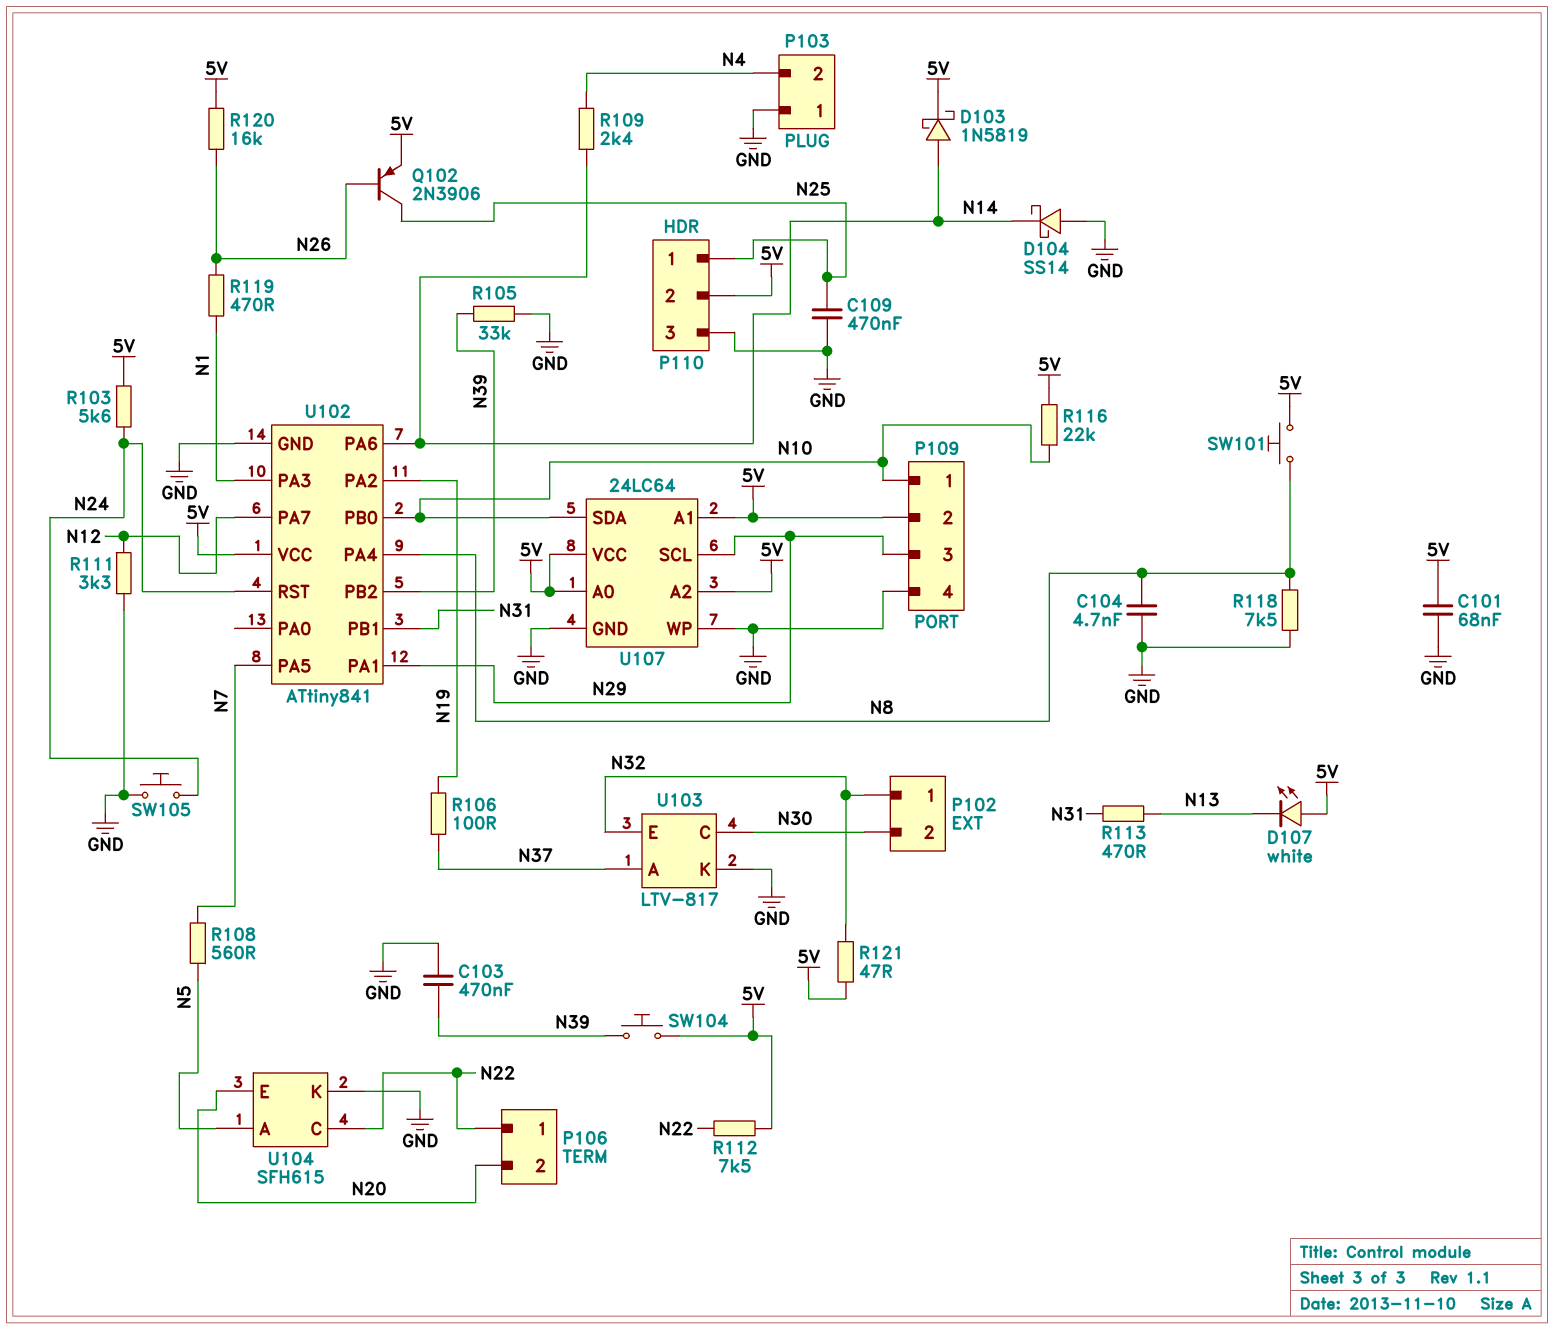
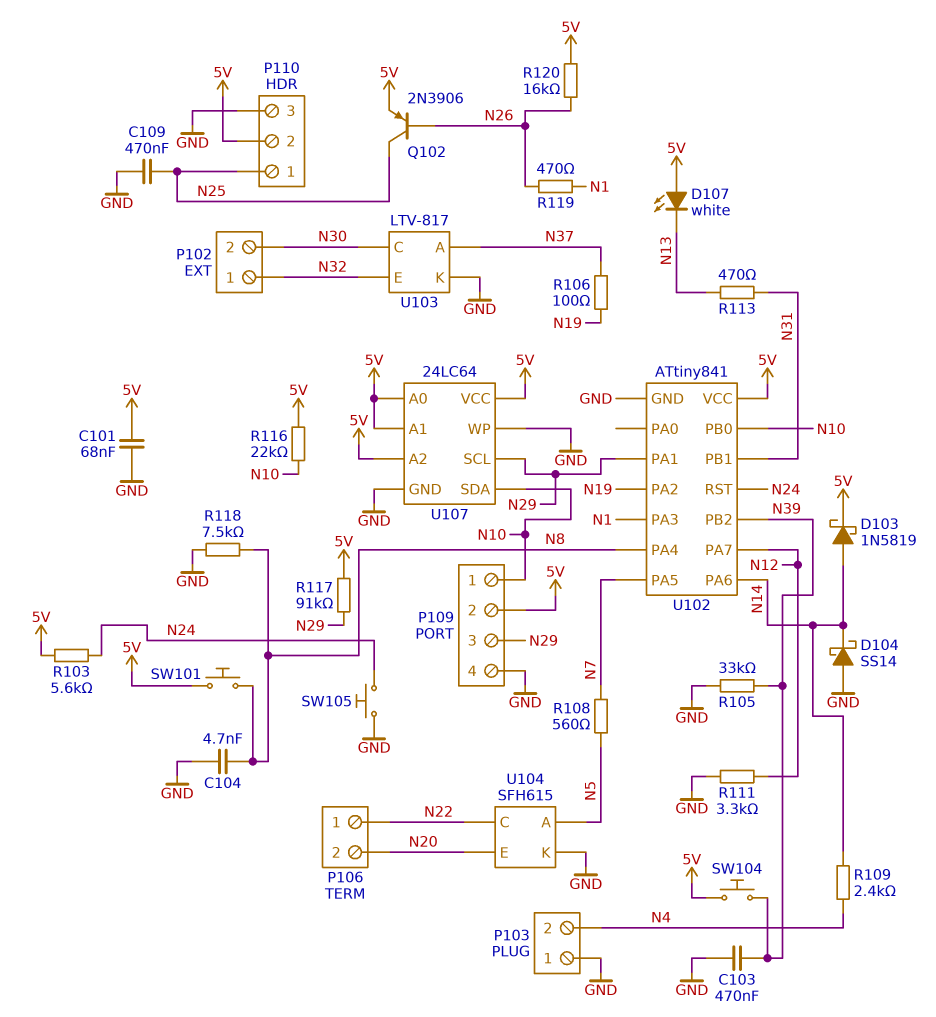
R112: 7.5k (5V, N22) -> none
R117: none -> 91k (5V, N29)
R121: 47 (5V, N32) -> none

